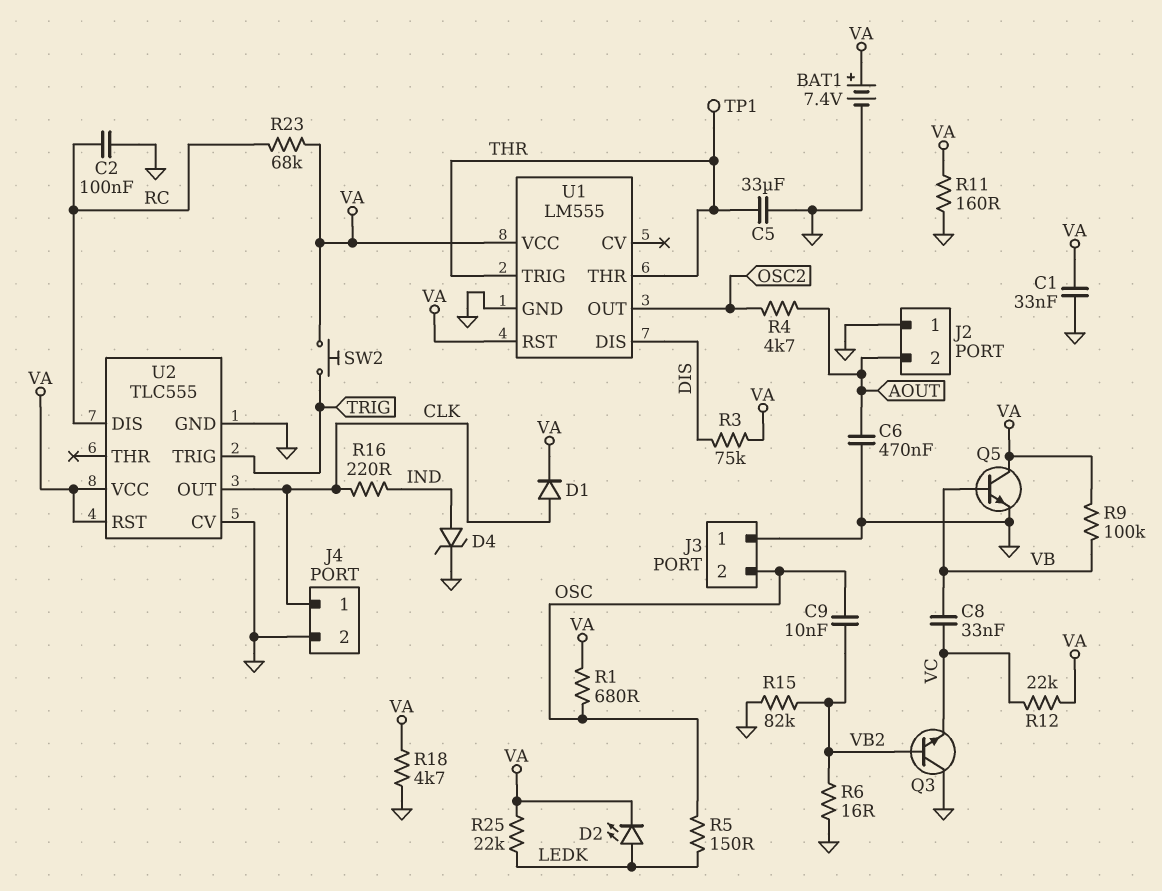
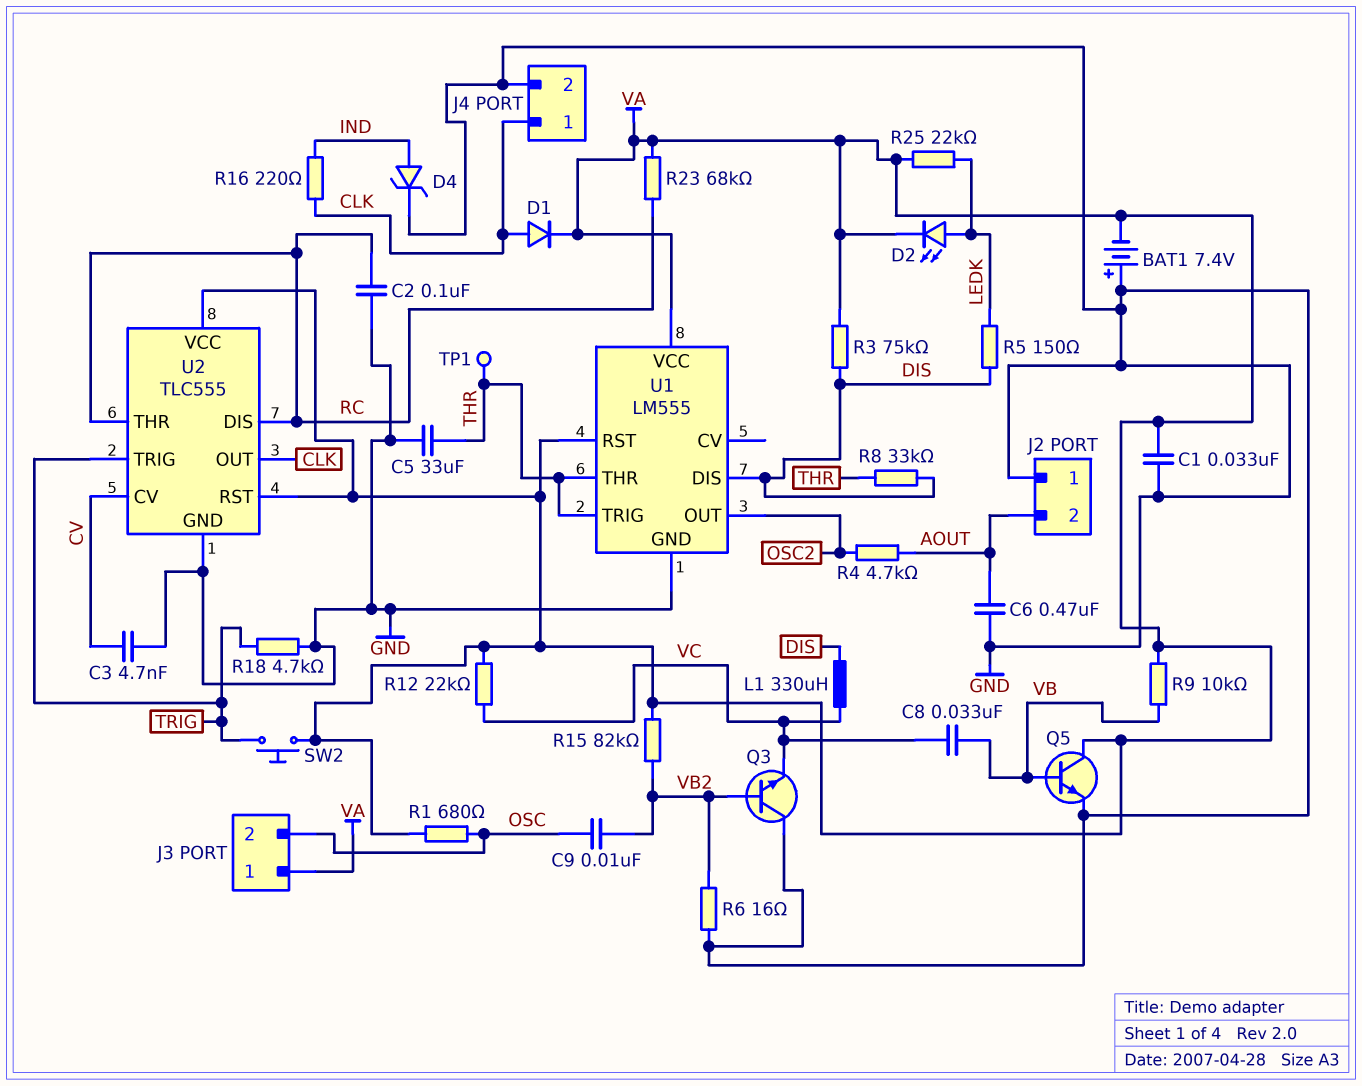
BAT1: 7.4V (plus VA, minus GND) -> 7.4V (plus GND, minus VA)
C3: none -> 4.7nF (CV, GND)
J3 pin 1: GND -> VA
L1: none -> 330uH (DIS, VC)
R5: 150 (LEDK, OSC) -> 150 (DIS, LEDK)
R8: none -> 33k (DIS, THR)
R9: 100k (VA, VB) -> 10k (VA, VB)
R11: 160 (GND, VA) -> none
R15: 82k (GND, VB2) -> 82k (VA, VB2)
R18: 4.7k (GND, VA) -> 4.7k (GND, TRIG)
U2 pin CV: GND -> CV
U2 pin THR: none -> RC

